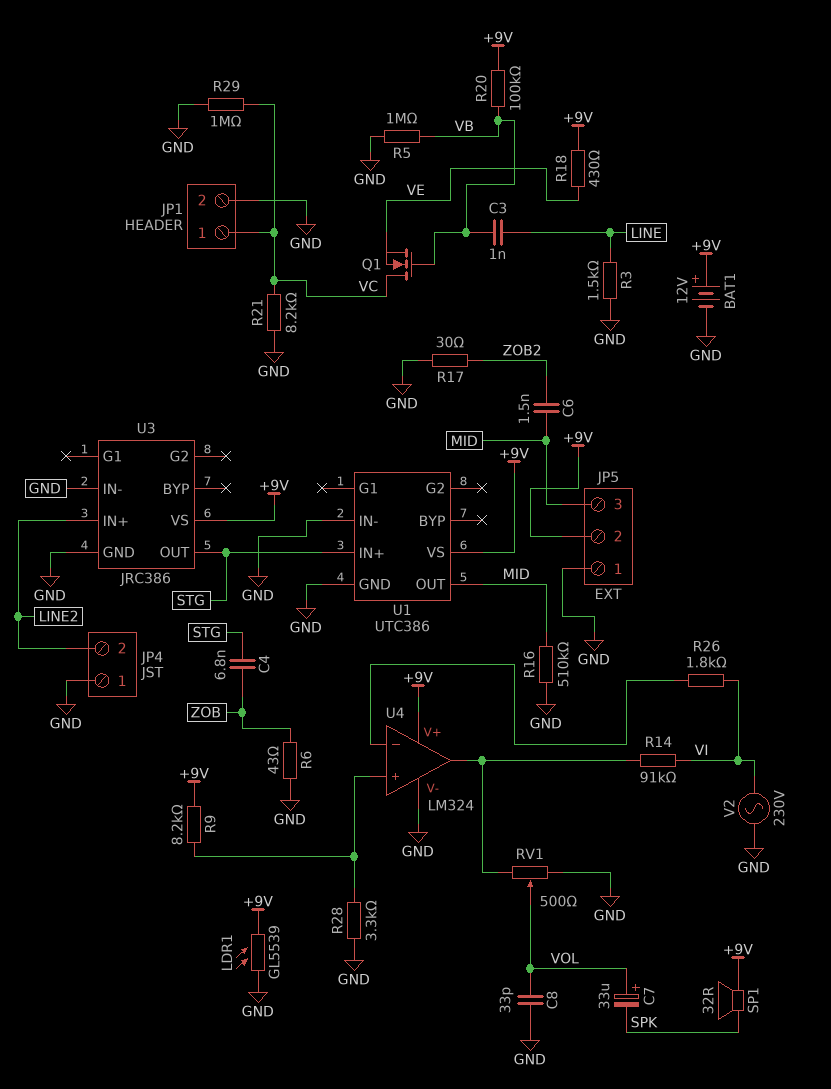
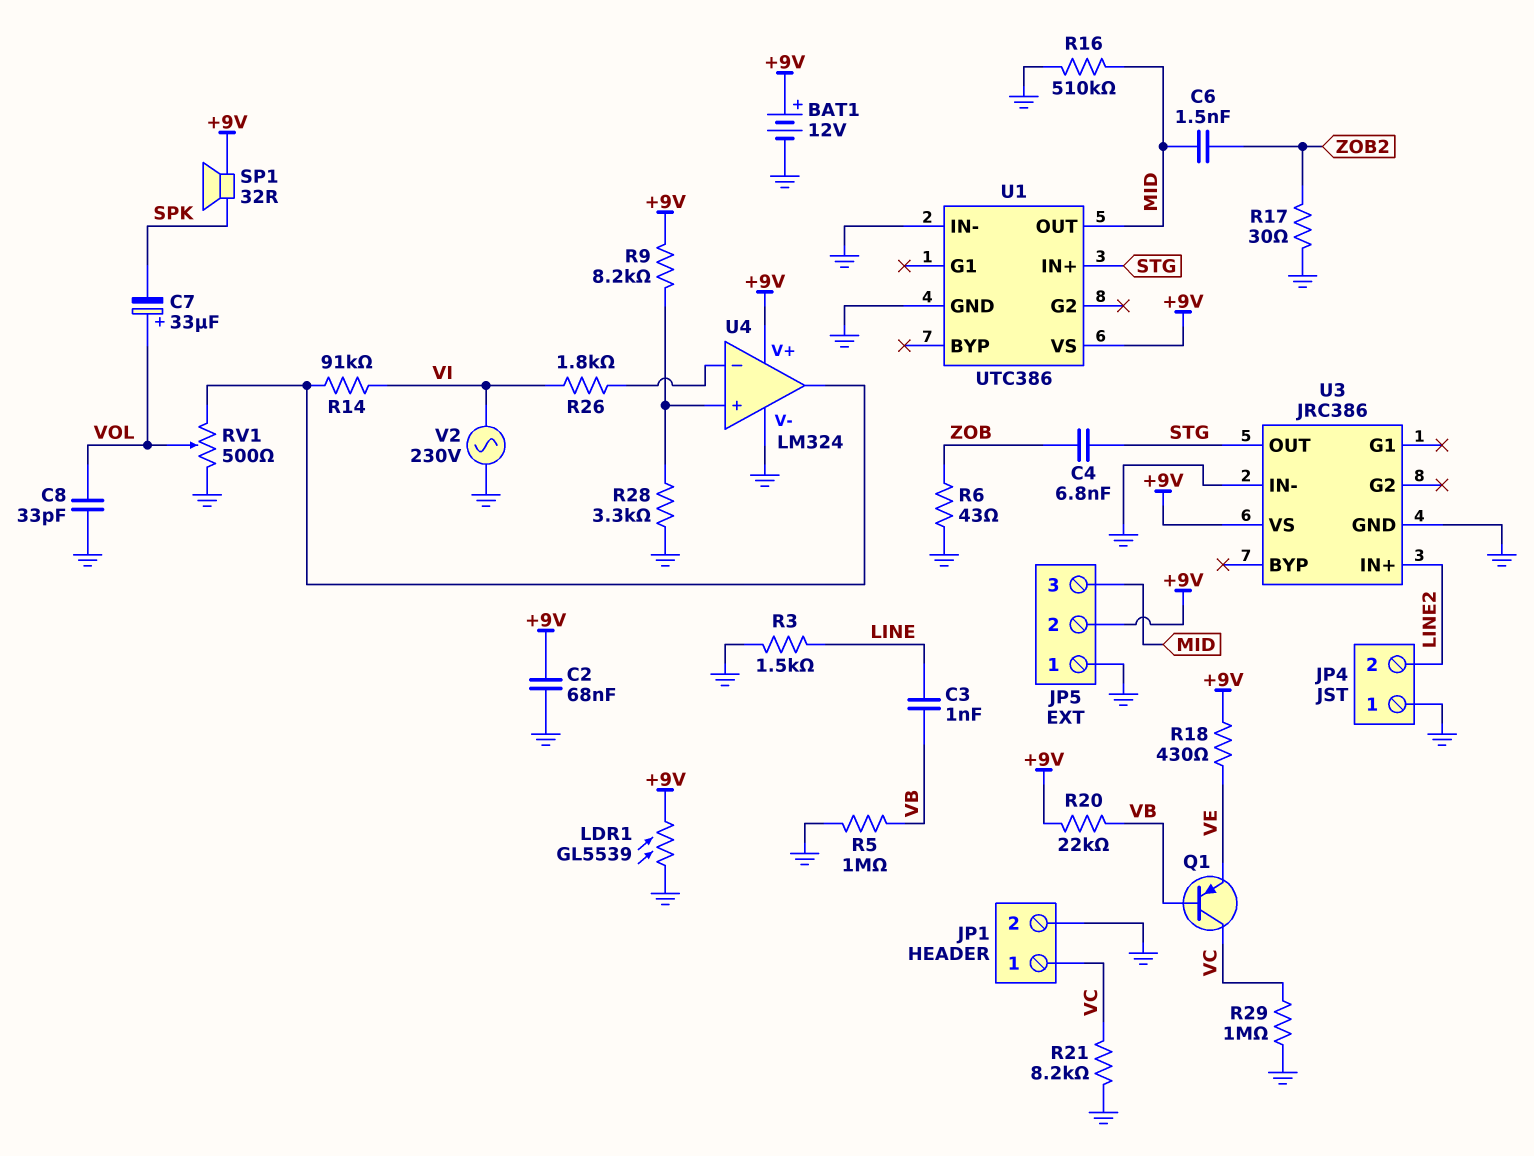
C2: none -> 68nF (+9V, GND)
Q1: NMOS (G VB, D VC, S VE) -> PNP (B VB, C VC, E VE)
R20: 100k (+9V, VB) -> 22k (+9V, VB)

